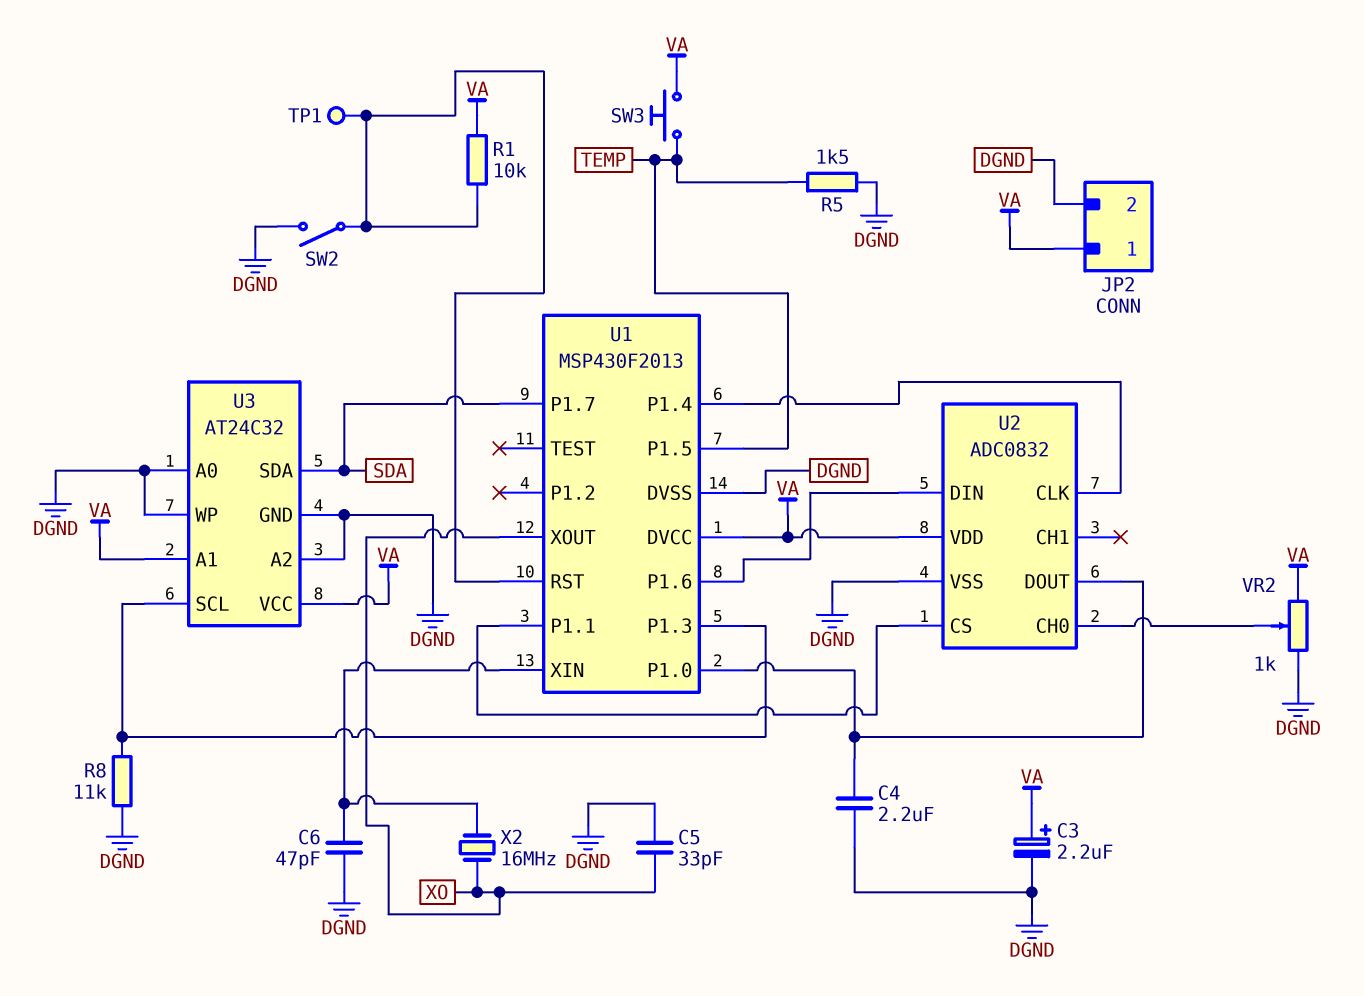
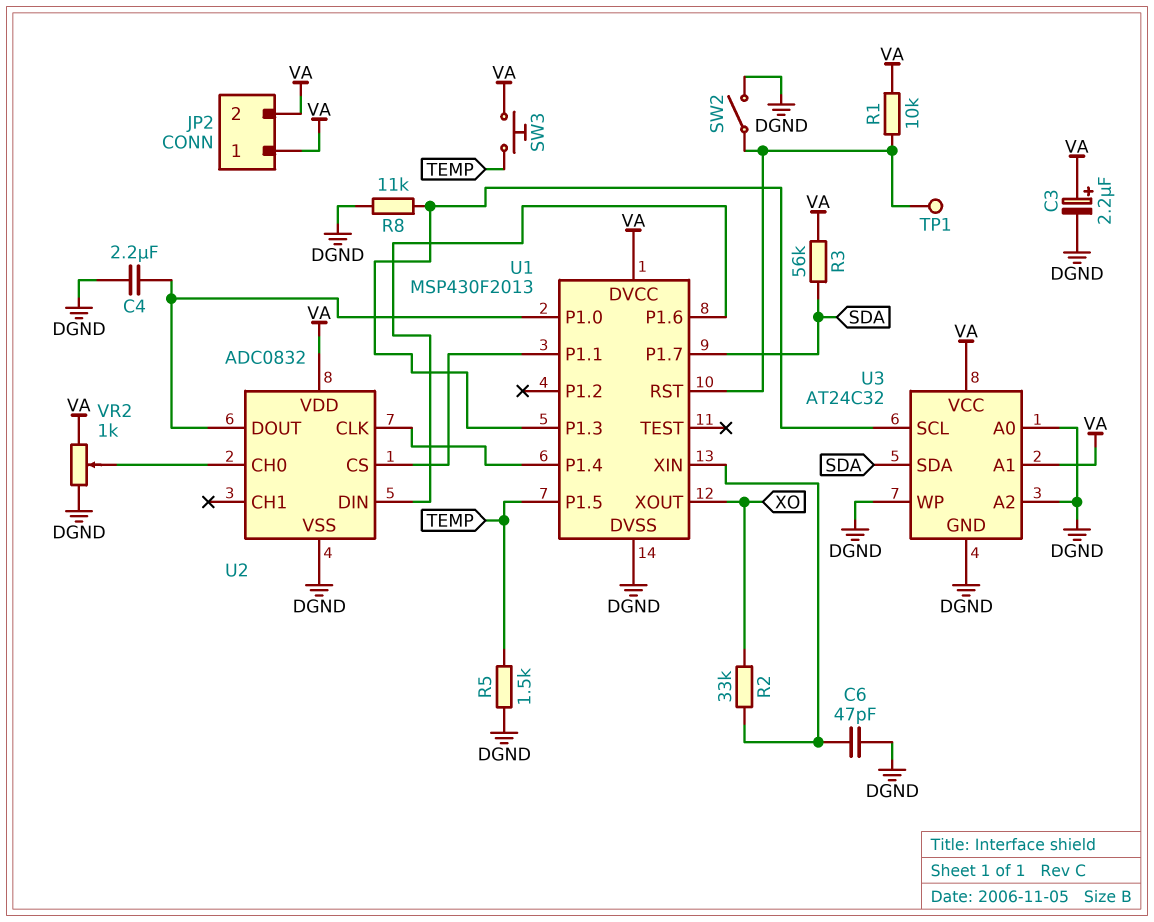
C5: 33pF (DGND, XO) -> none
JP2 pin 2: DGND -> VA
R2: none -> 33k (U1/XIN, XO)
R3: none -> 56k (SDA, VA)
X2: 16MHz (U1/XIN, XO) -> none

